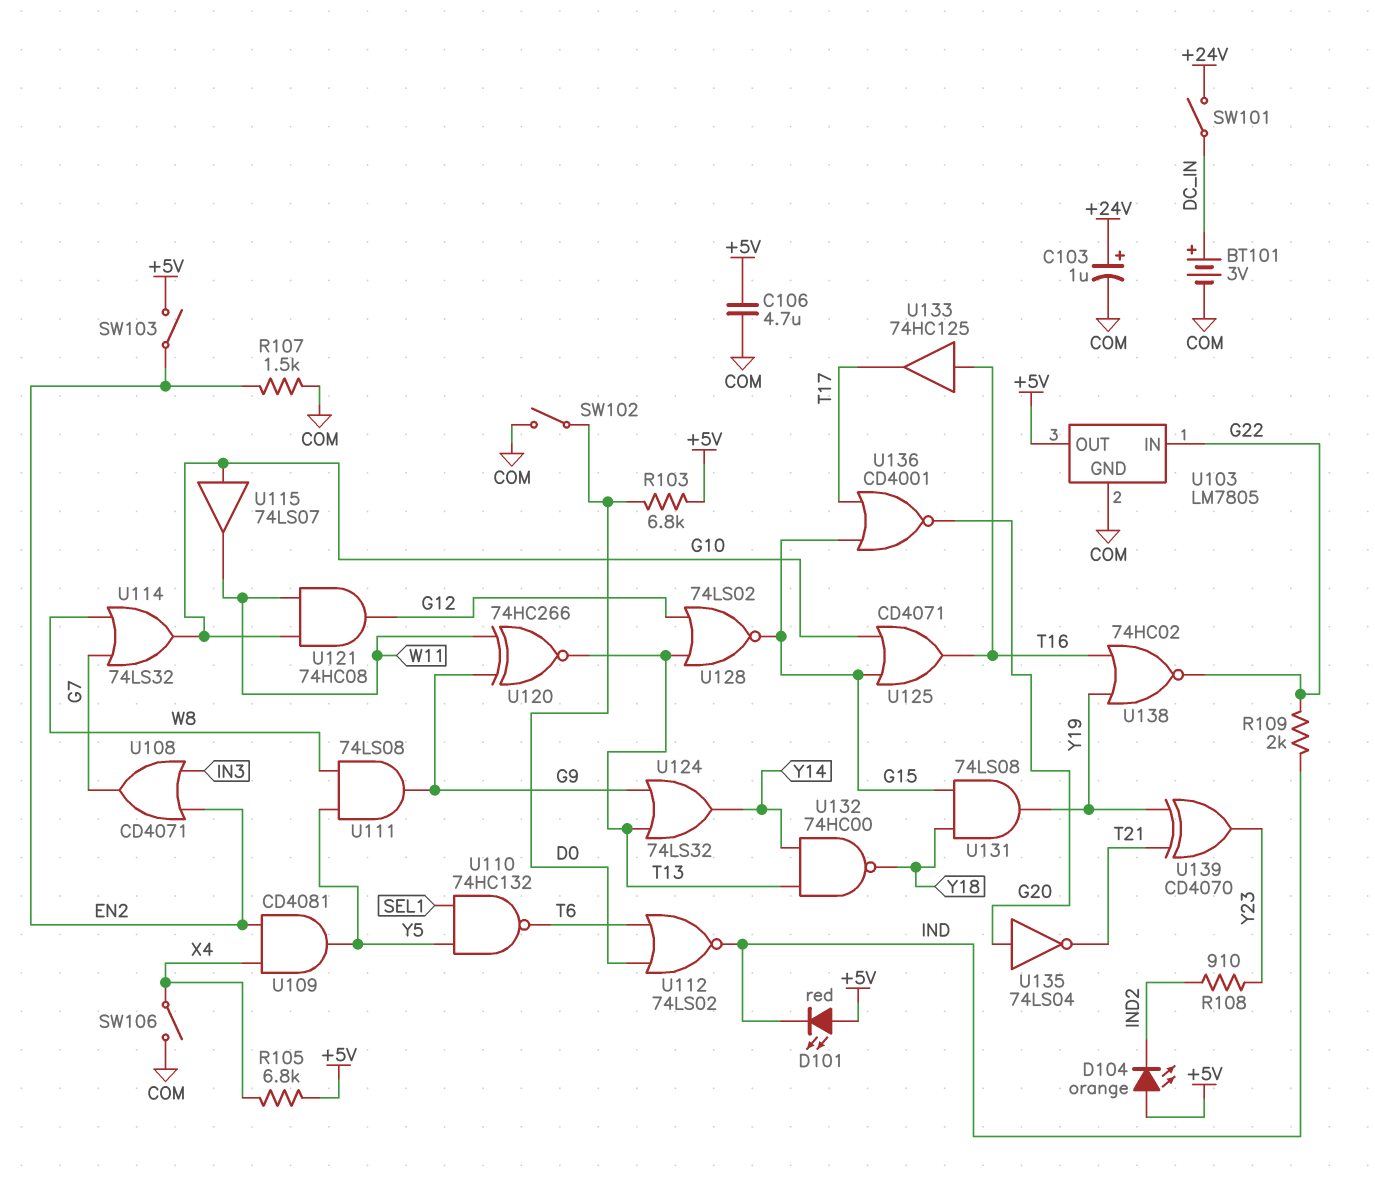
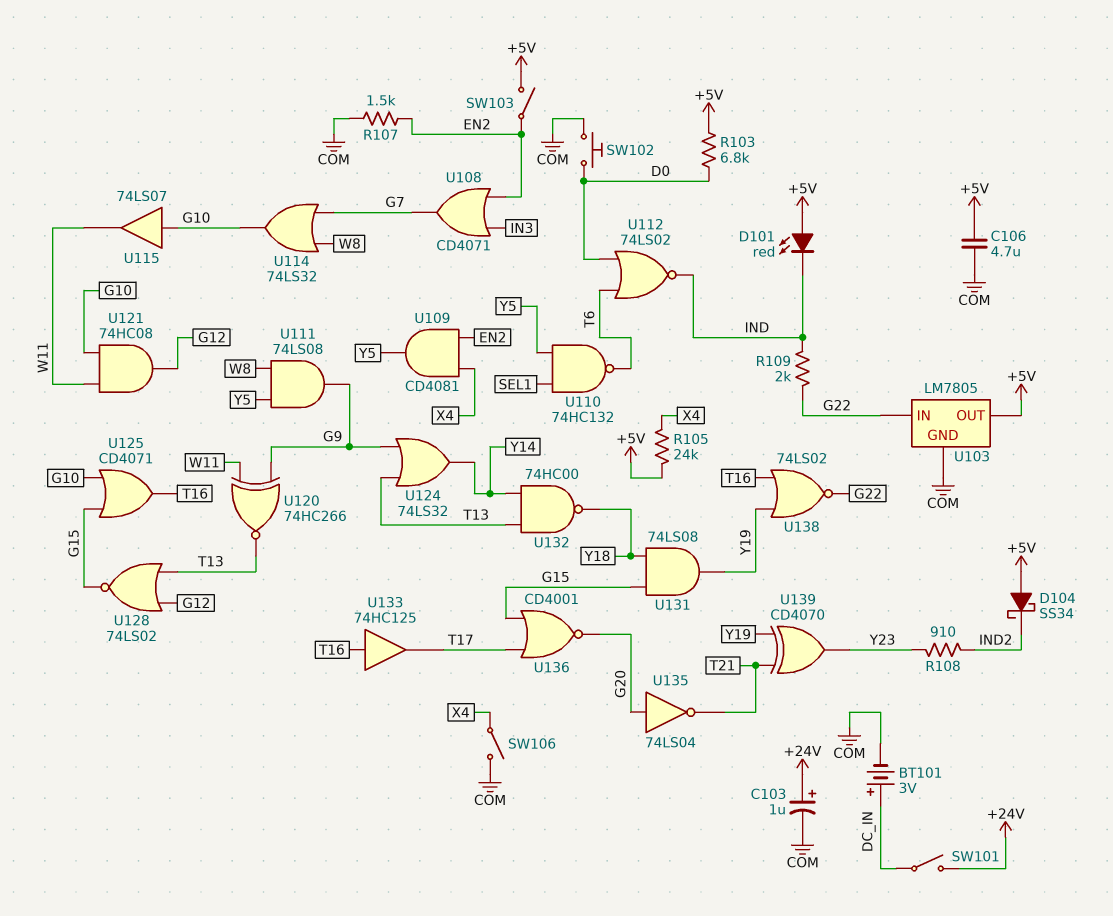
D104: LED orange (A +5V, K IND2) -> schottky SS34 (A +5V, K IND2)
R105: 6.8k (+5V, X4) -> 24k (+5V, X4)
SW102: switch (COM, D0) -> button (COM, D0)
U138: NOR 74HC02 (in T16, in Y19, out G22) -> NOR 74LS02 (in T16, in Y19, out G22)

